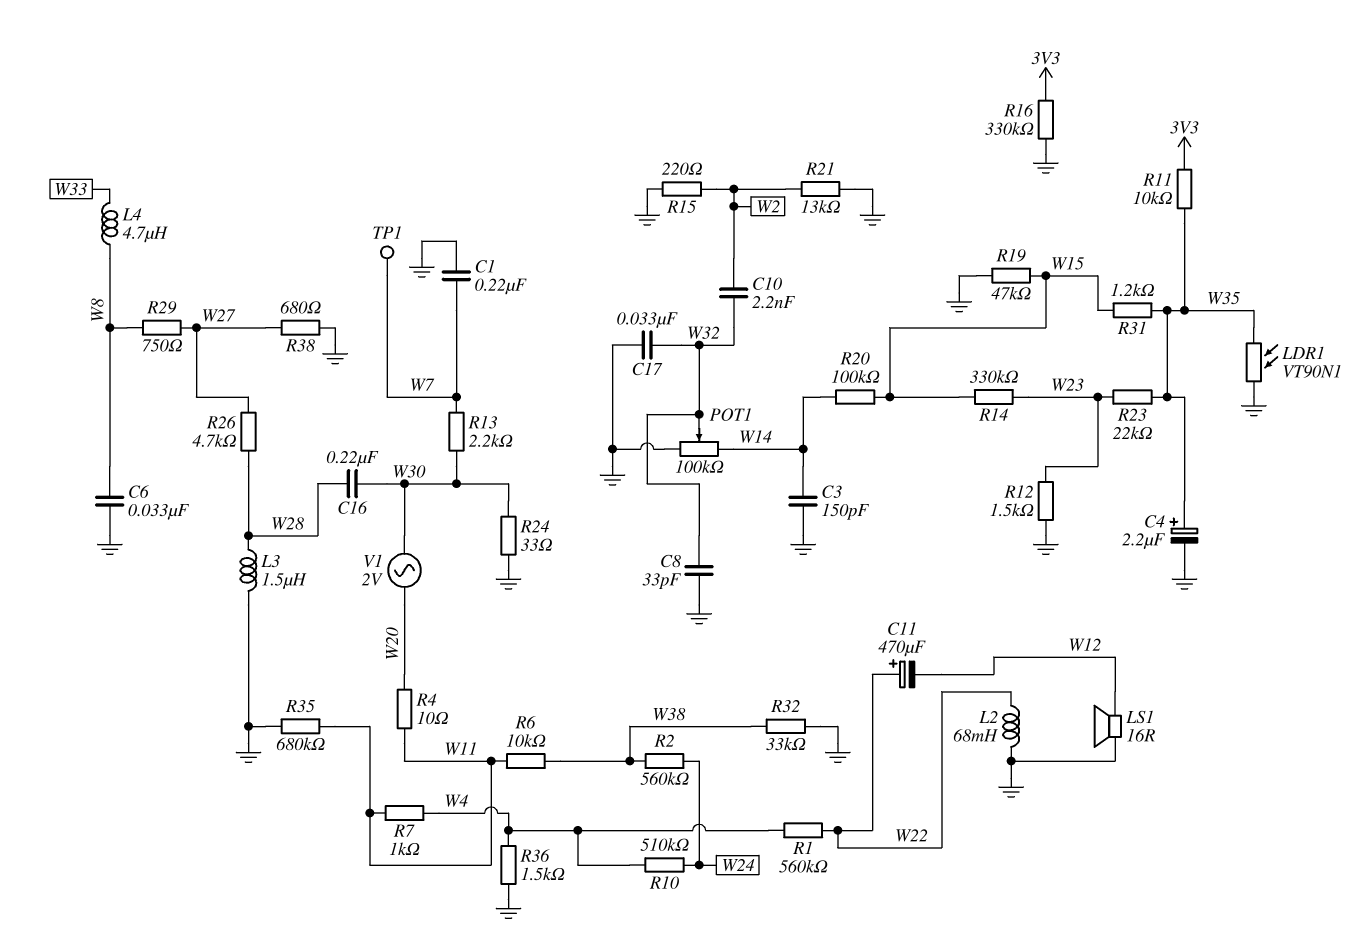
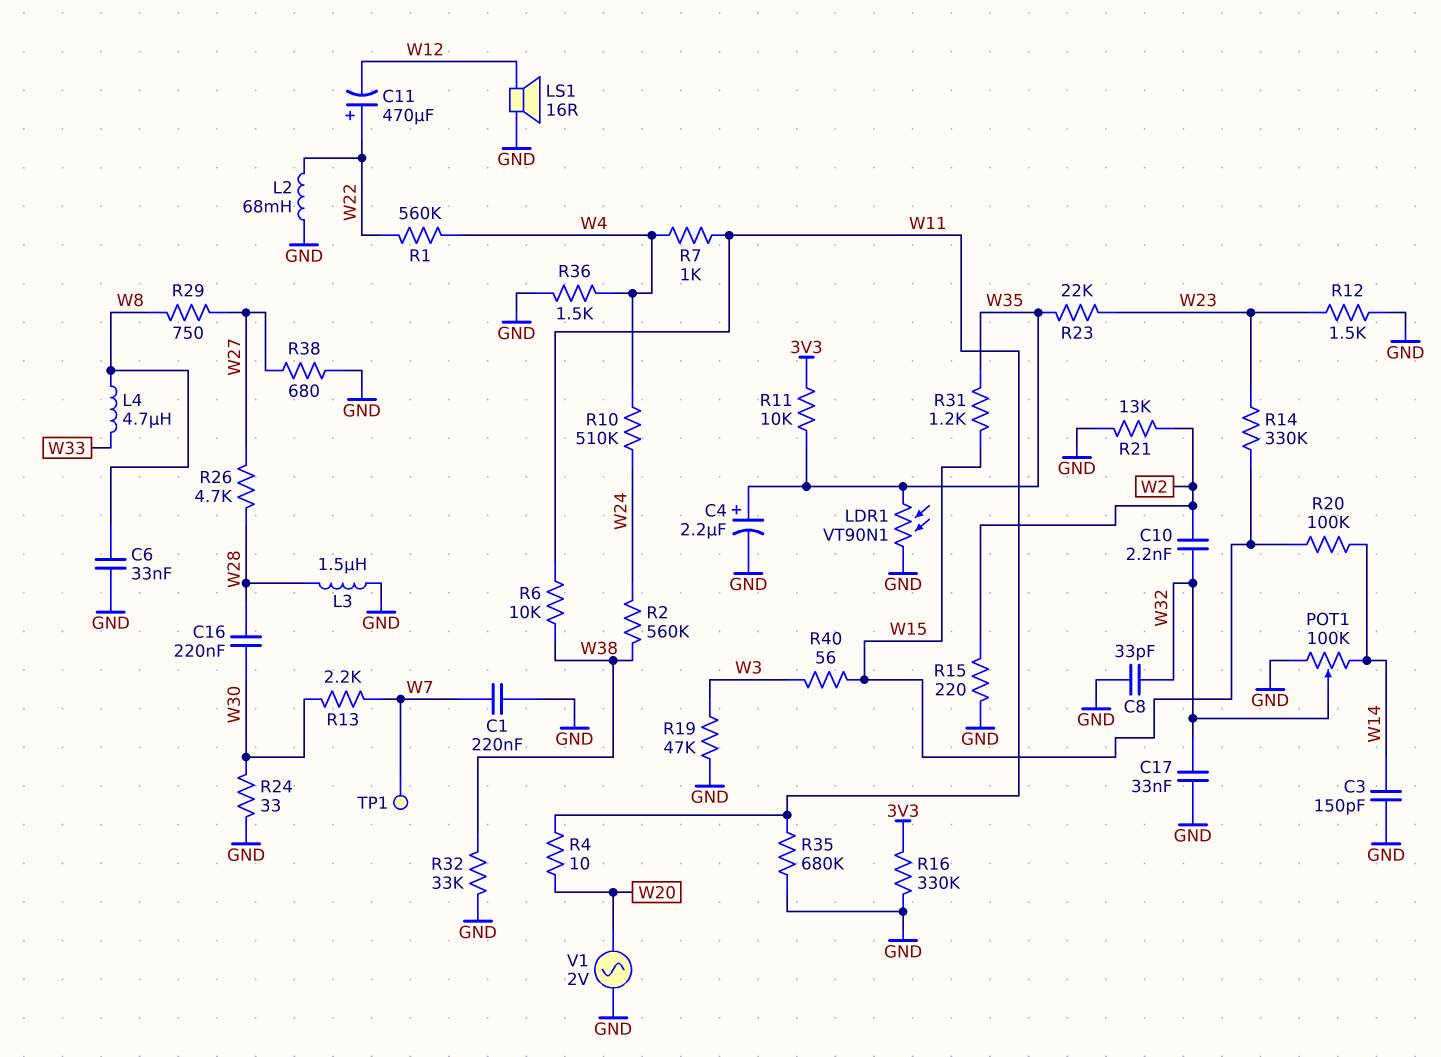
R19: 47k (GND, W15) -> 47k (GND, W3)
R40: none -> 56 (W3, W15)
V1: AC 2V (W20, W30) -> AC 2V (GND, W20)

